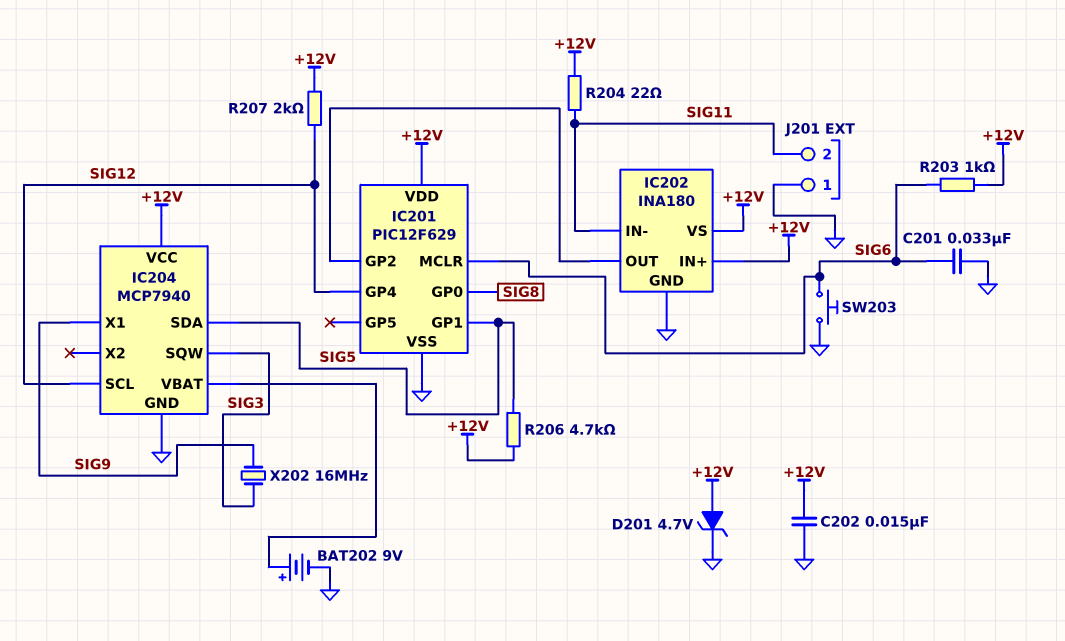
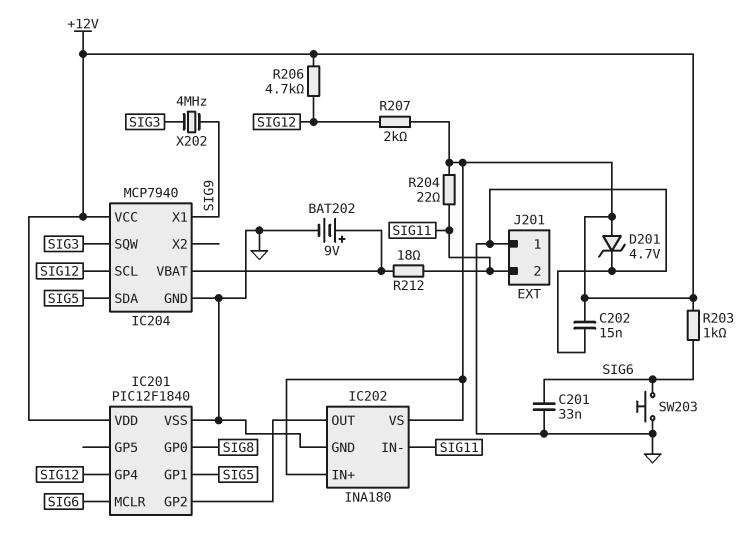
IC201: PIC12F629 -> PIC12F1840
R206: 4.7k (+12V, SIG5) -> 4.7k (+12V, SIG12)
R212: none -> 18 (IC204/VBAT, SIG11)
X202: 16MHz (SIG3, SIG9) -> 4MHz (SIG3, SIG9)

